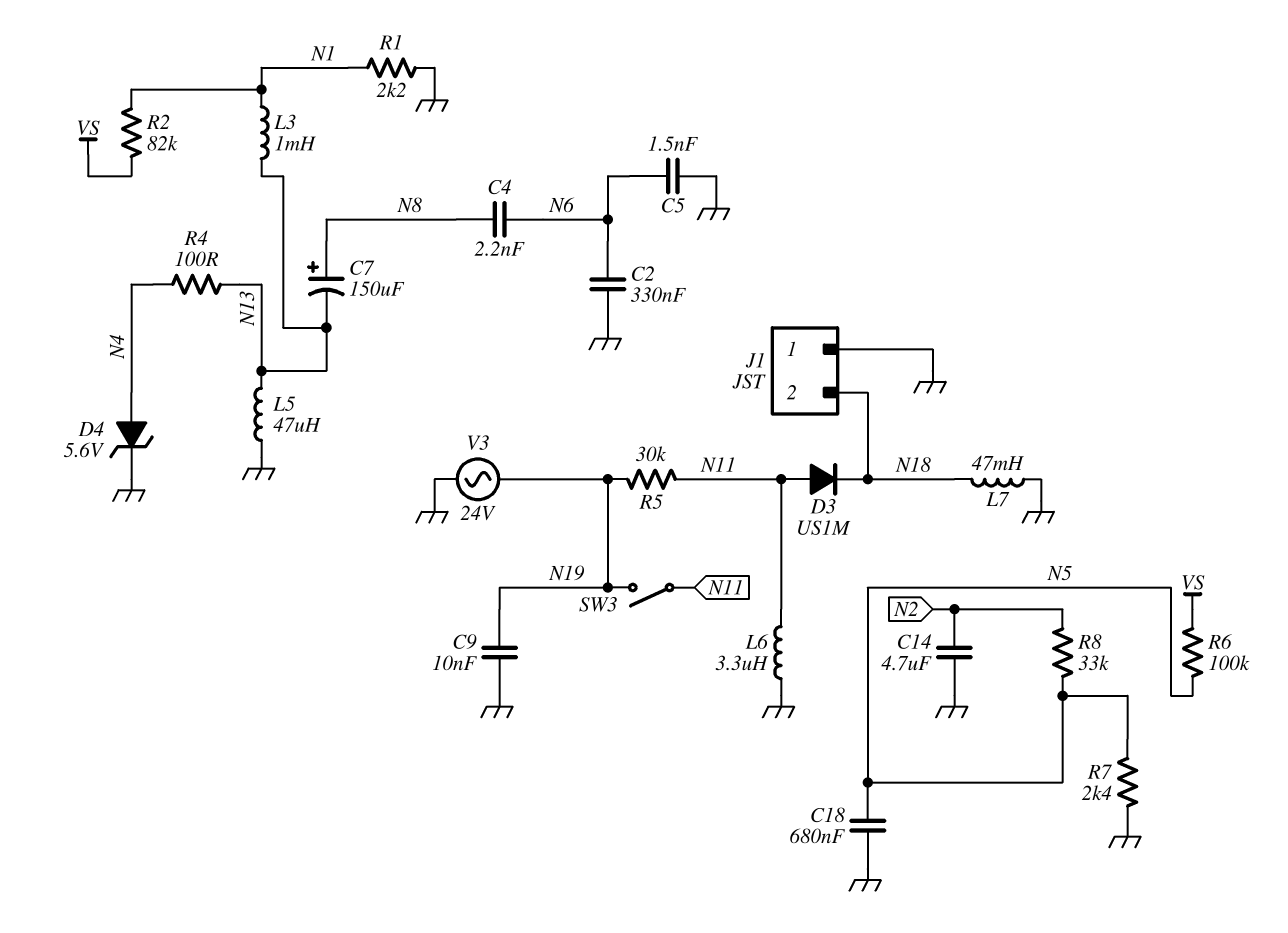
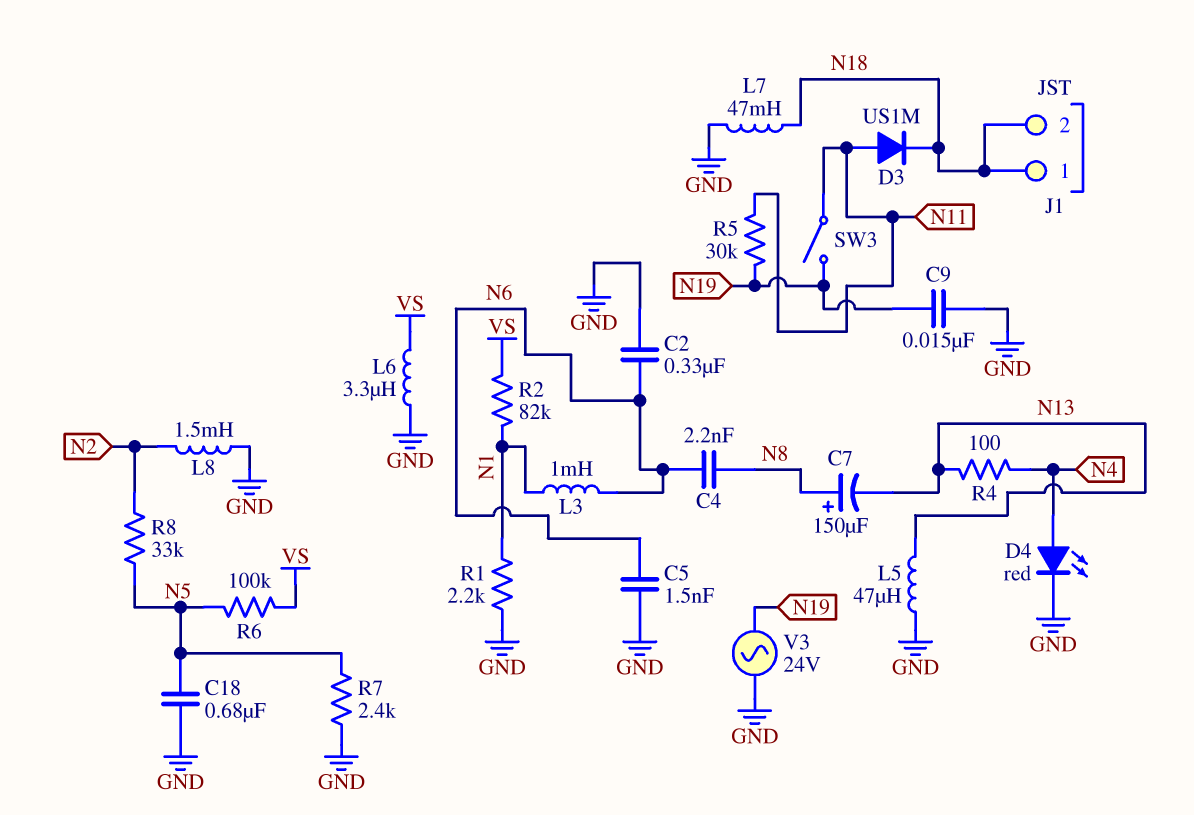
C9: 10nF (GND, N19) -> 15nF (GND, N19)
C14: 4.7uF (GND, N2) -> none
D4: zener 5.6V (A N4, K GND) -> LED red (A N4, K GND)
J1 pin 1: GND -> N18
L3: 1mH (N1, N13) -> 1mH (N1, N6)
L6: 3.3uH (GND, N11) -> 3.3uH (GND, VS)
L8: none -> 1.5mH (GND, N2)

